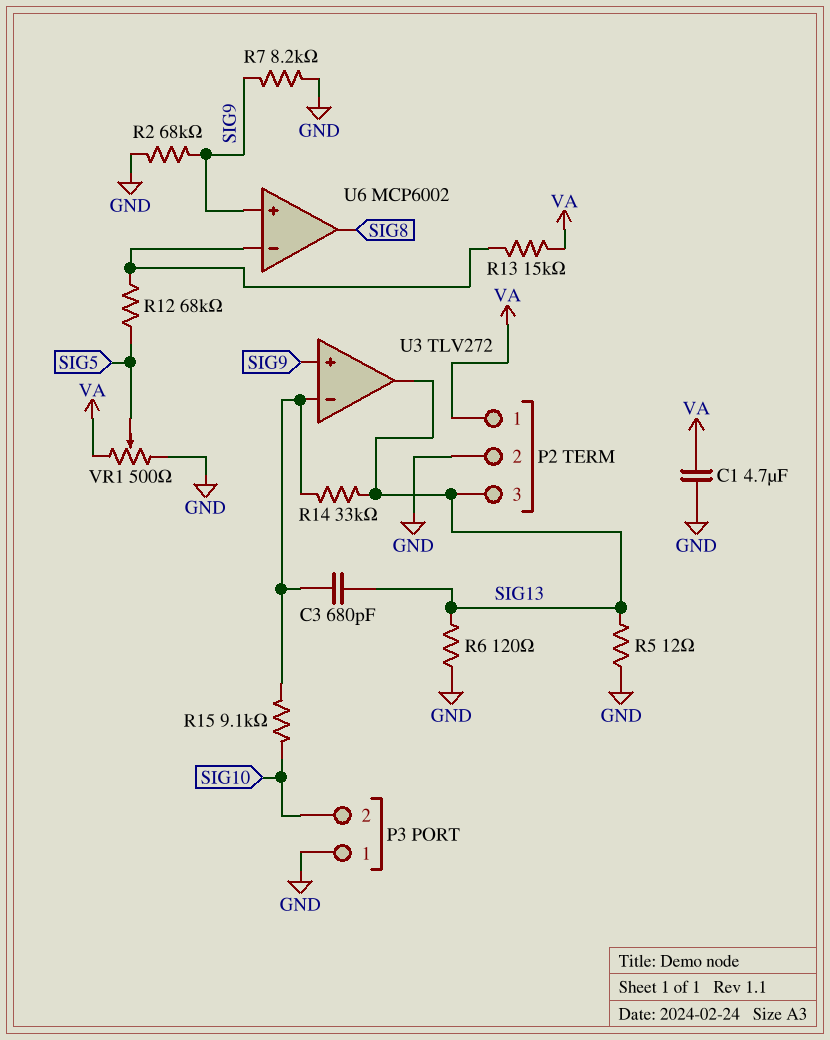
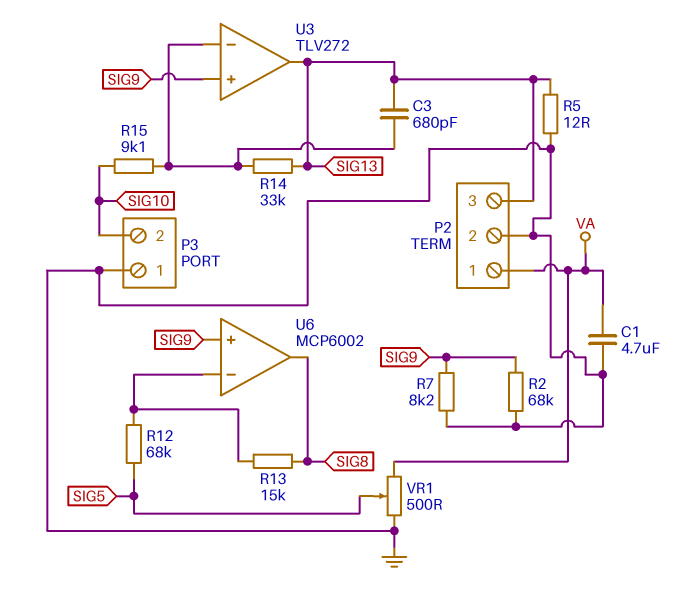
R6: 120 (GND, SIG13) -> none
R13: 15k (U6/in-, VA) -> 15k (SIG8, U6/in-)

